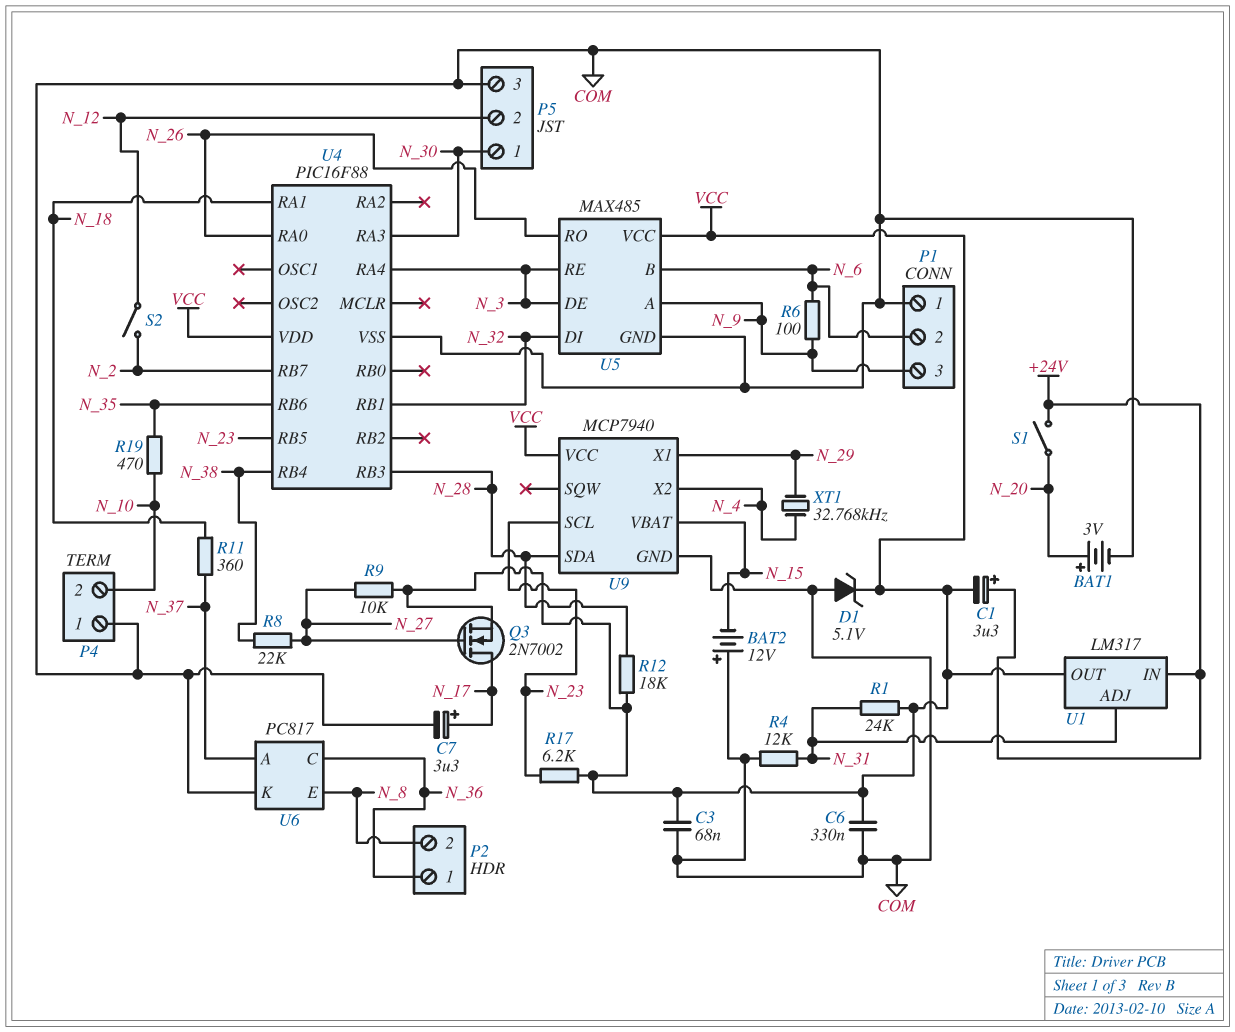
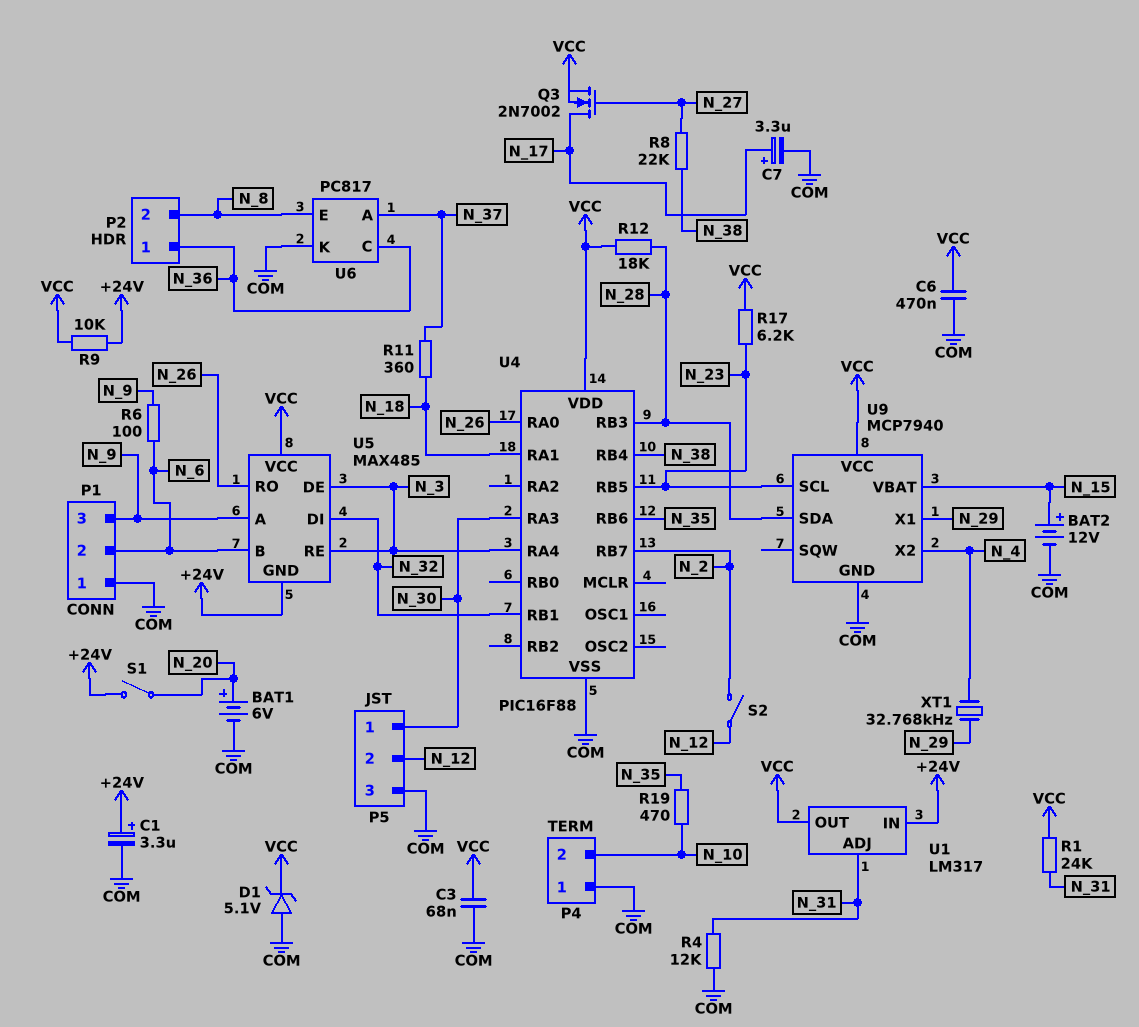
BAT1: 3V (plus N_20, minus COM) -> 6V (plus N_20, minus COM)
BAT2: 12V (plus COM, minus N_15) -> 12V (plus N_15, minus COM)
C1: 3.3uF (plus +24V, minus VCC) -> 3.3uF (plus +24V, minus COM)
C6: 330nF (COM, VCC) -> 470nF (COM, VCC)
R9: 10k (N_27, VCC) -> 10k (+24V, VCC)
U5 pin GND: COM -> +24V

